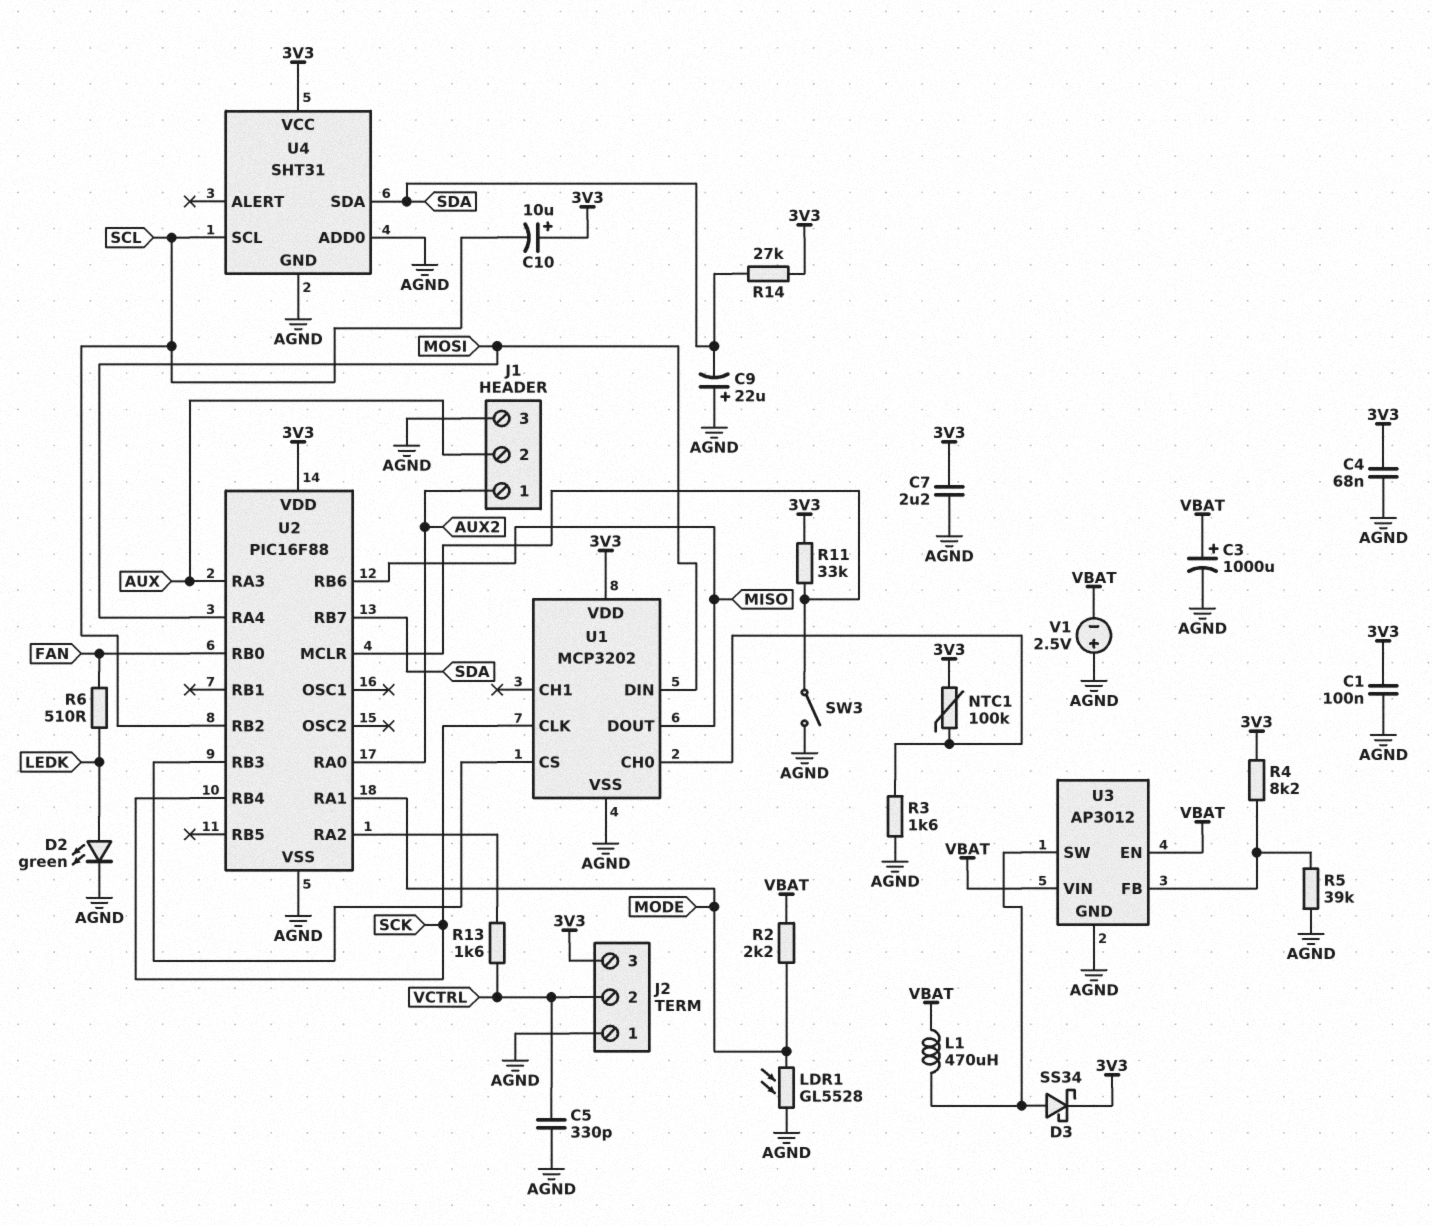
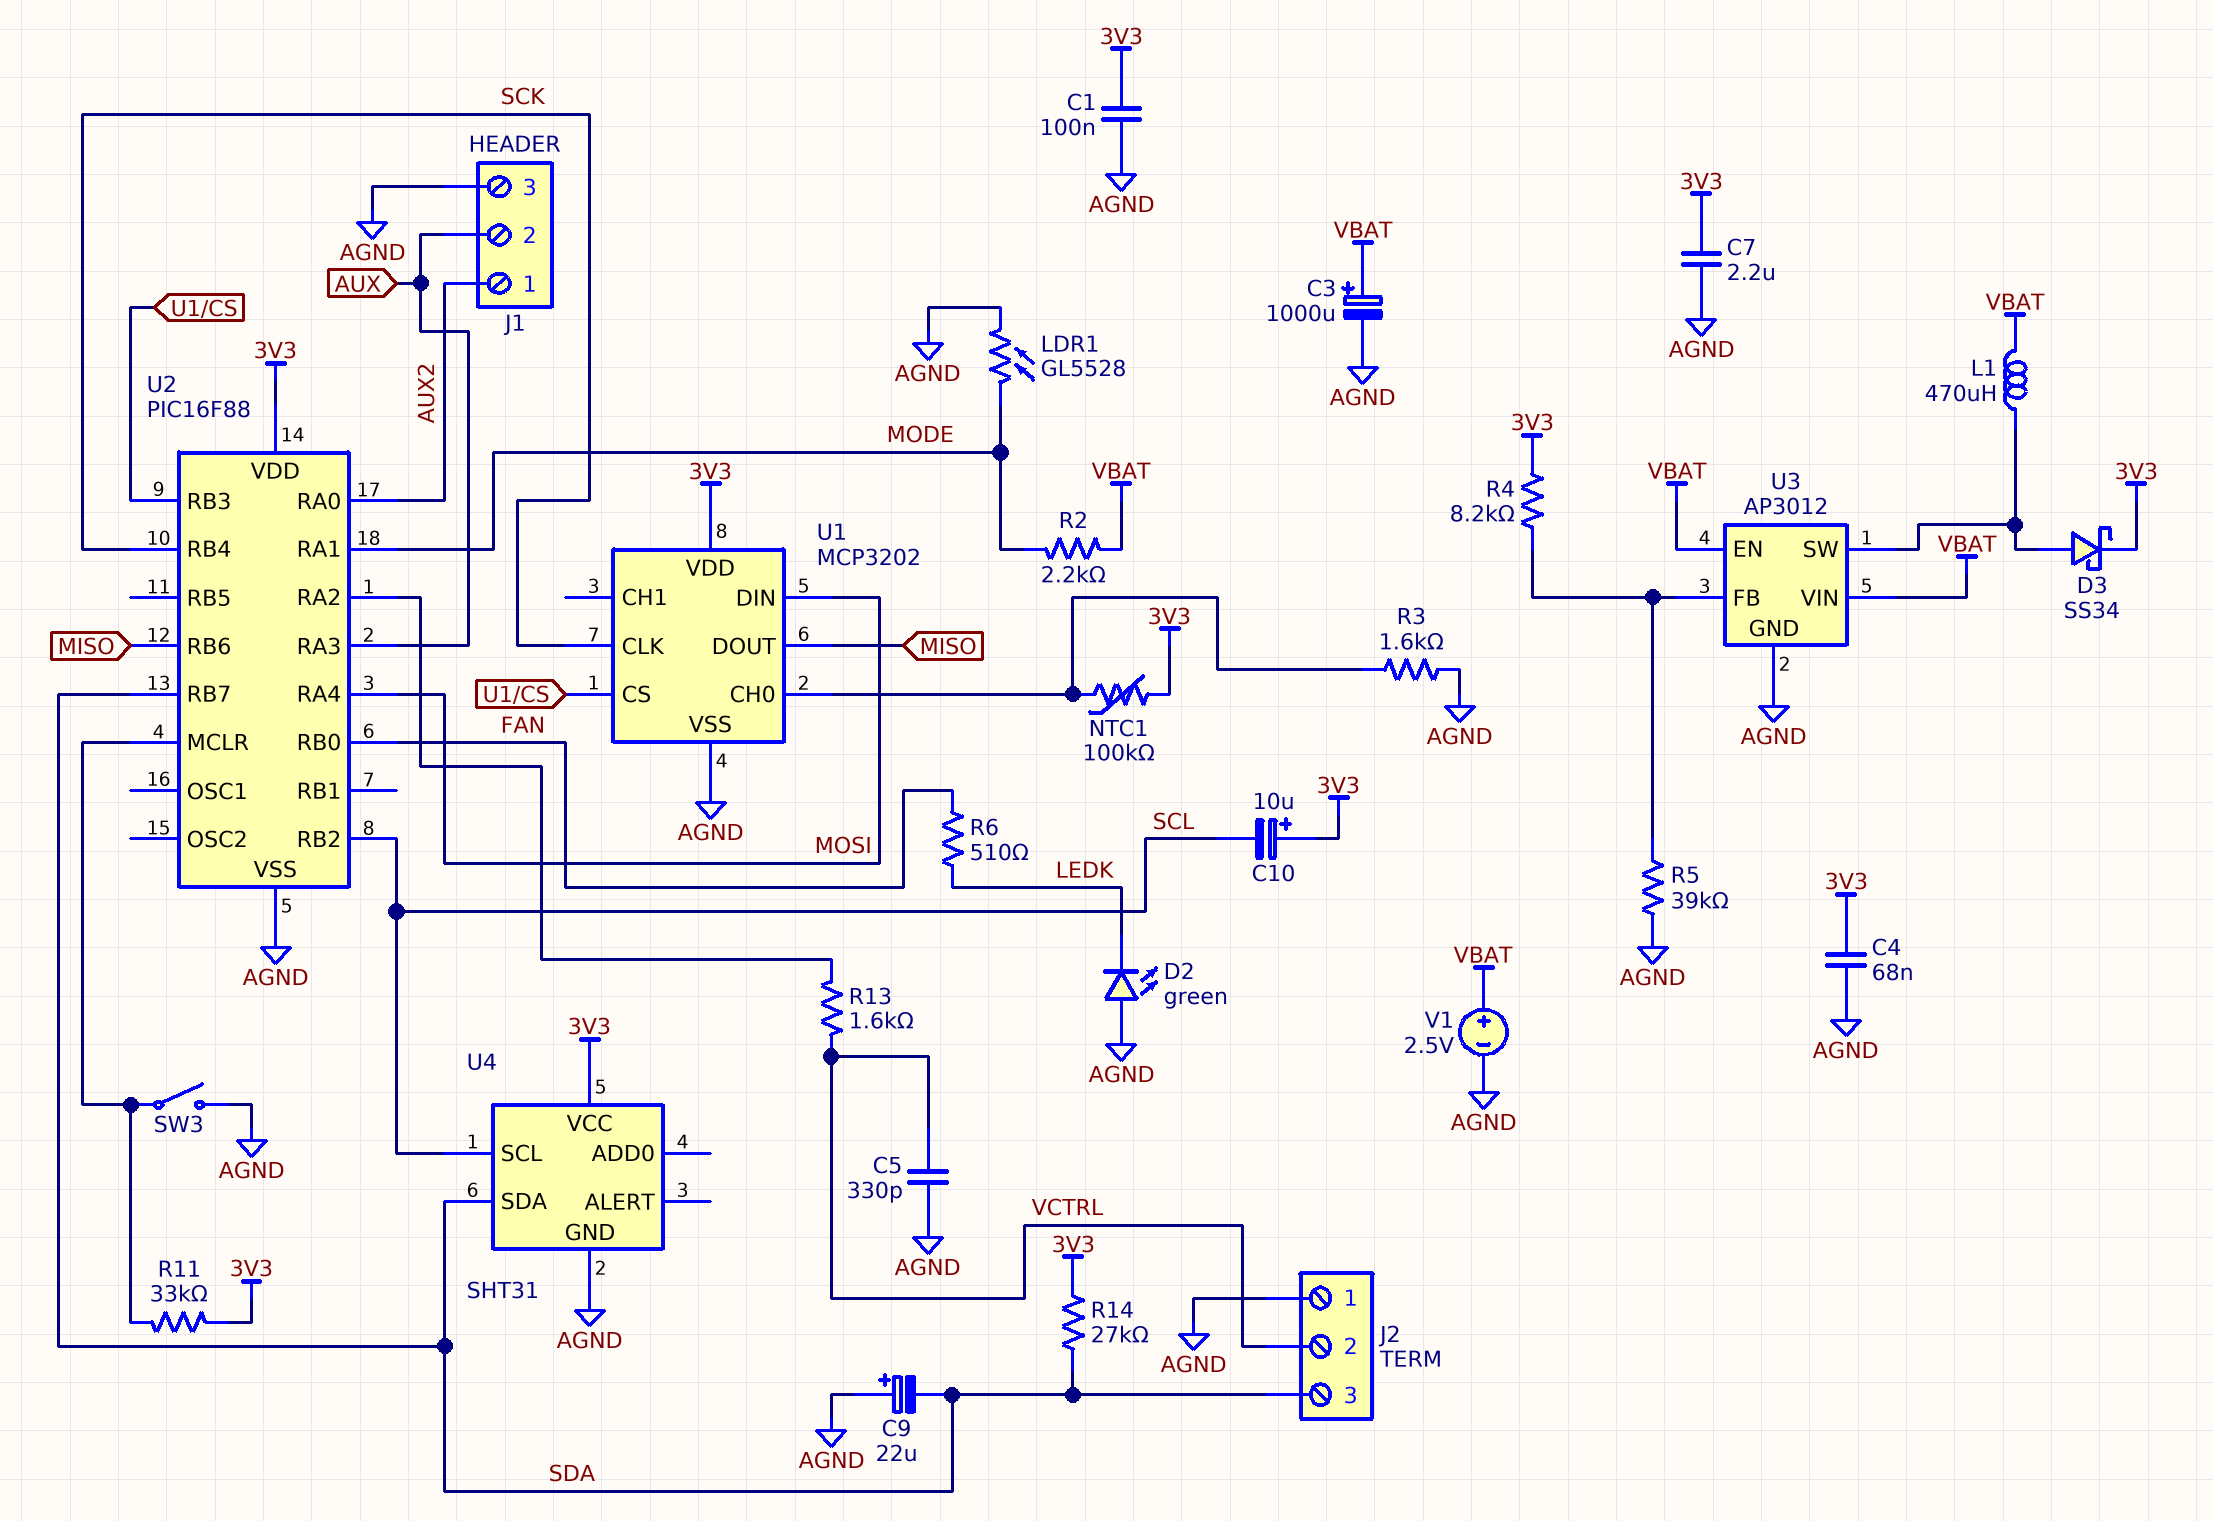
D2: LED green (A LEDK, K AGND) -> LED green (A AGND, K LEDK)
J2 pin 3: 3V3 -> SDA
U4 pin ADD0: AGND -> none
V1: 2.5V (plus AGND, minus VBAT) -> 2.5V (plus VBAT, minus AGND)

